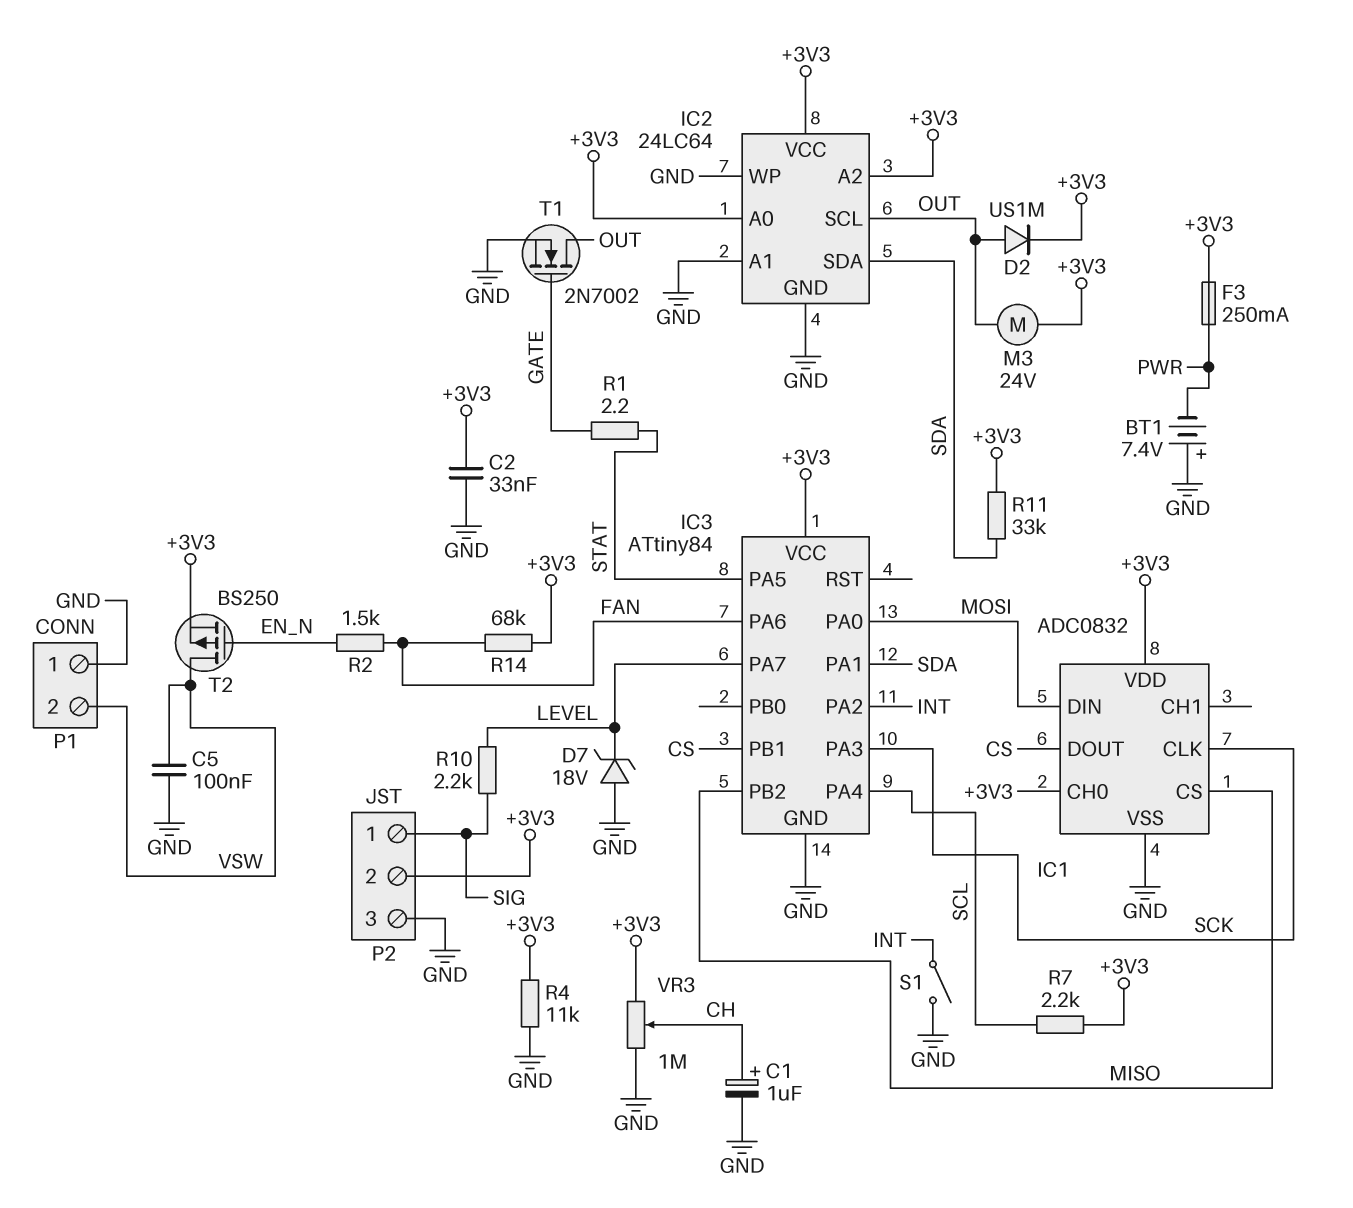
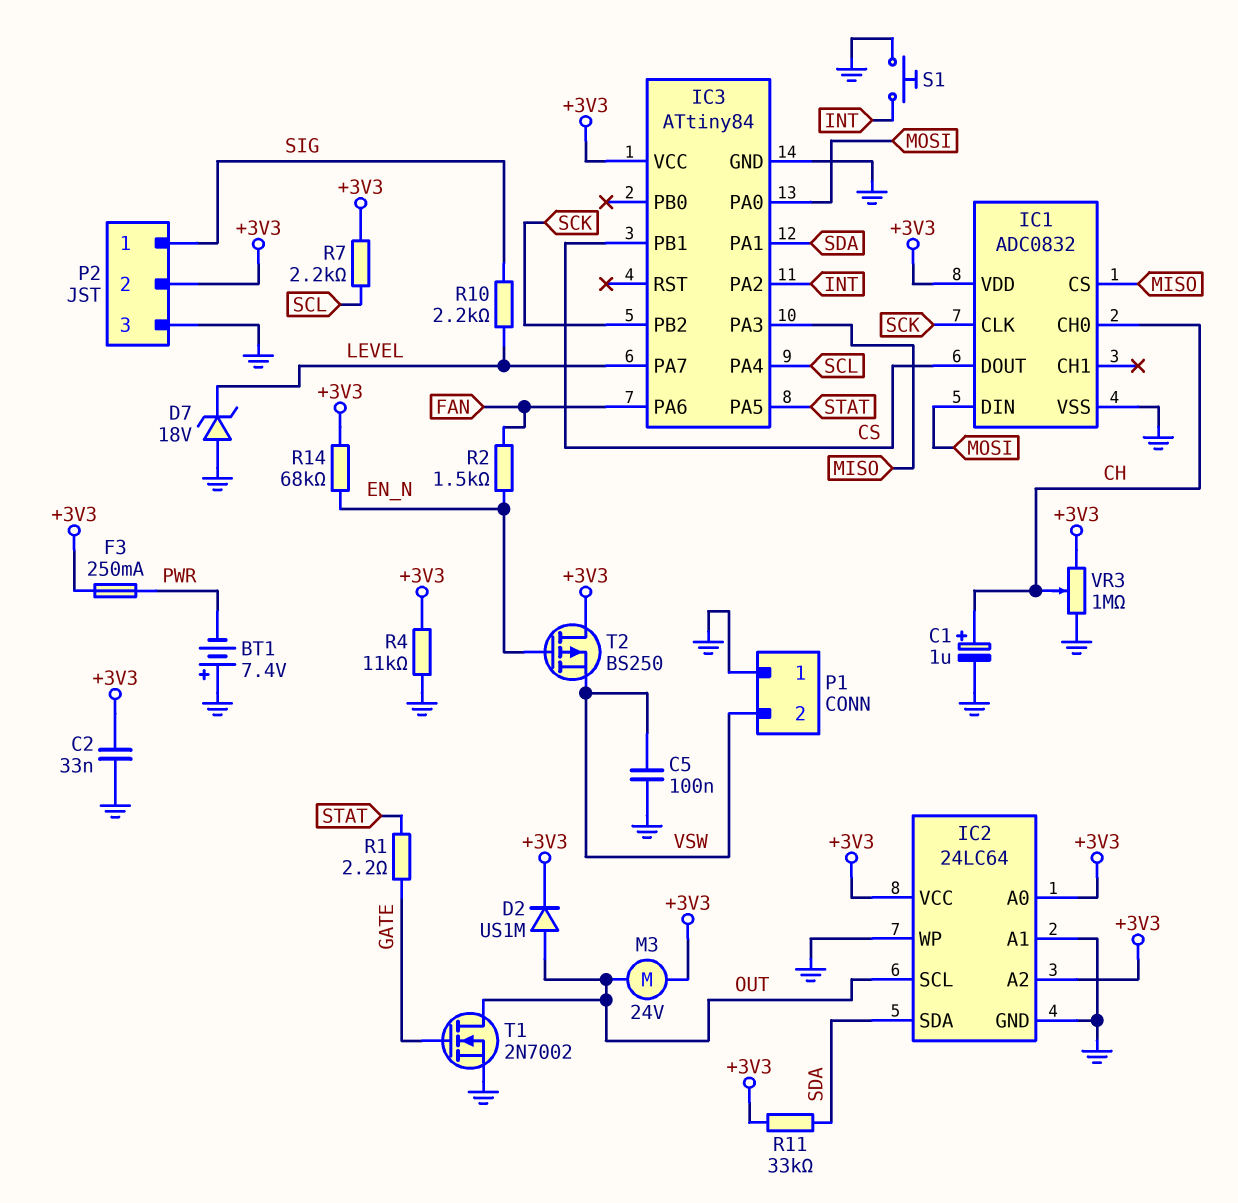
IC1 pin CH0: +3V3 -> CH
IC3 pin PA3: SCK -> MISO
IC3 pin PB2: MISO -> SCK
R14: 68k (+3V3, FAN) -> 68k (+3V3, EN_N)
S1: switch (GND, INT) -> button (GND, INT)
T2: PMOS BS250 (G EN_N, D VSW, S +3V3) -> PMOS BS250 (G EN_N, D +3V3, S VSW)

